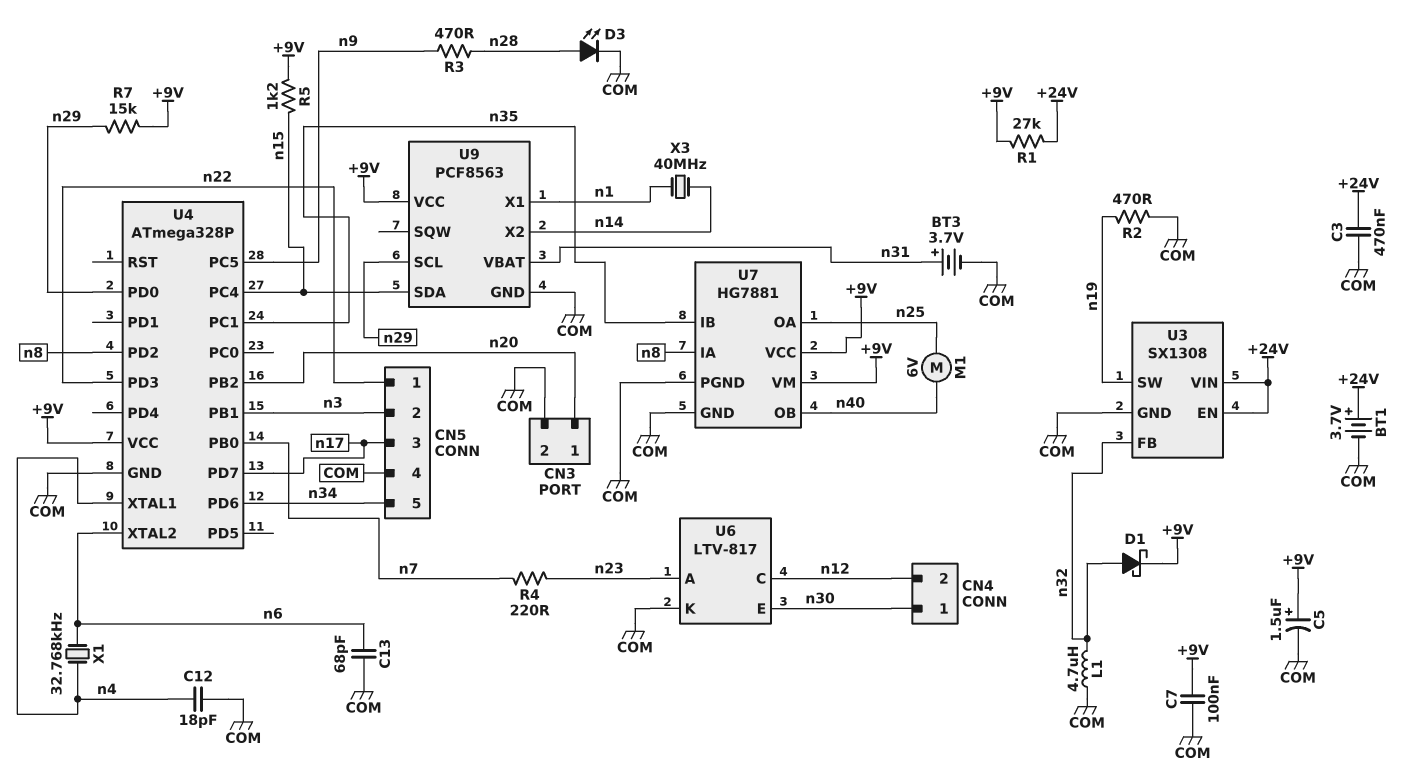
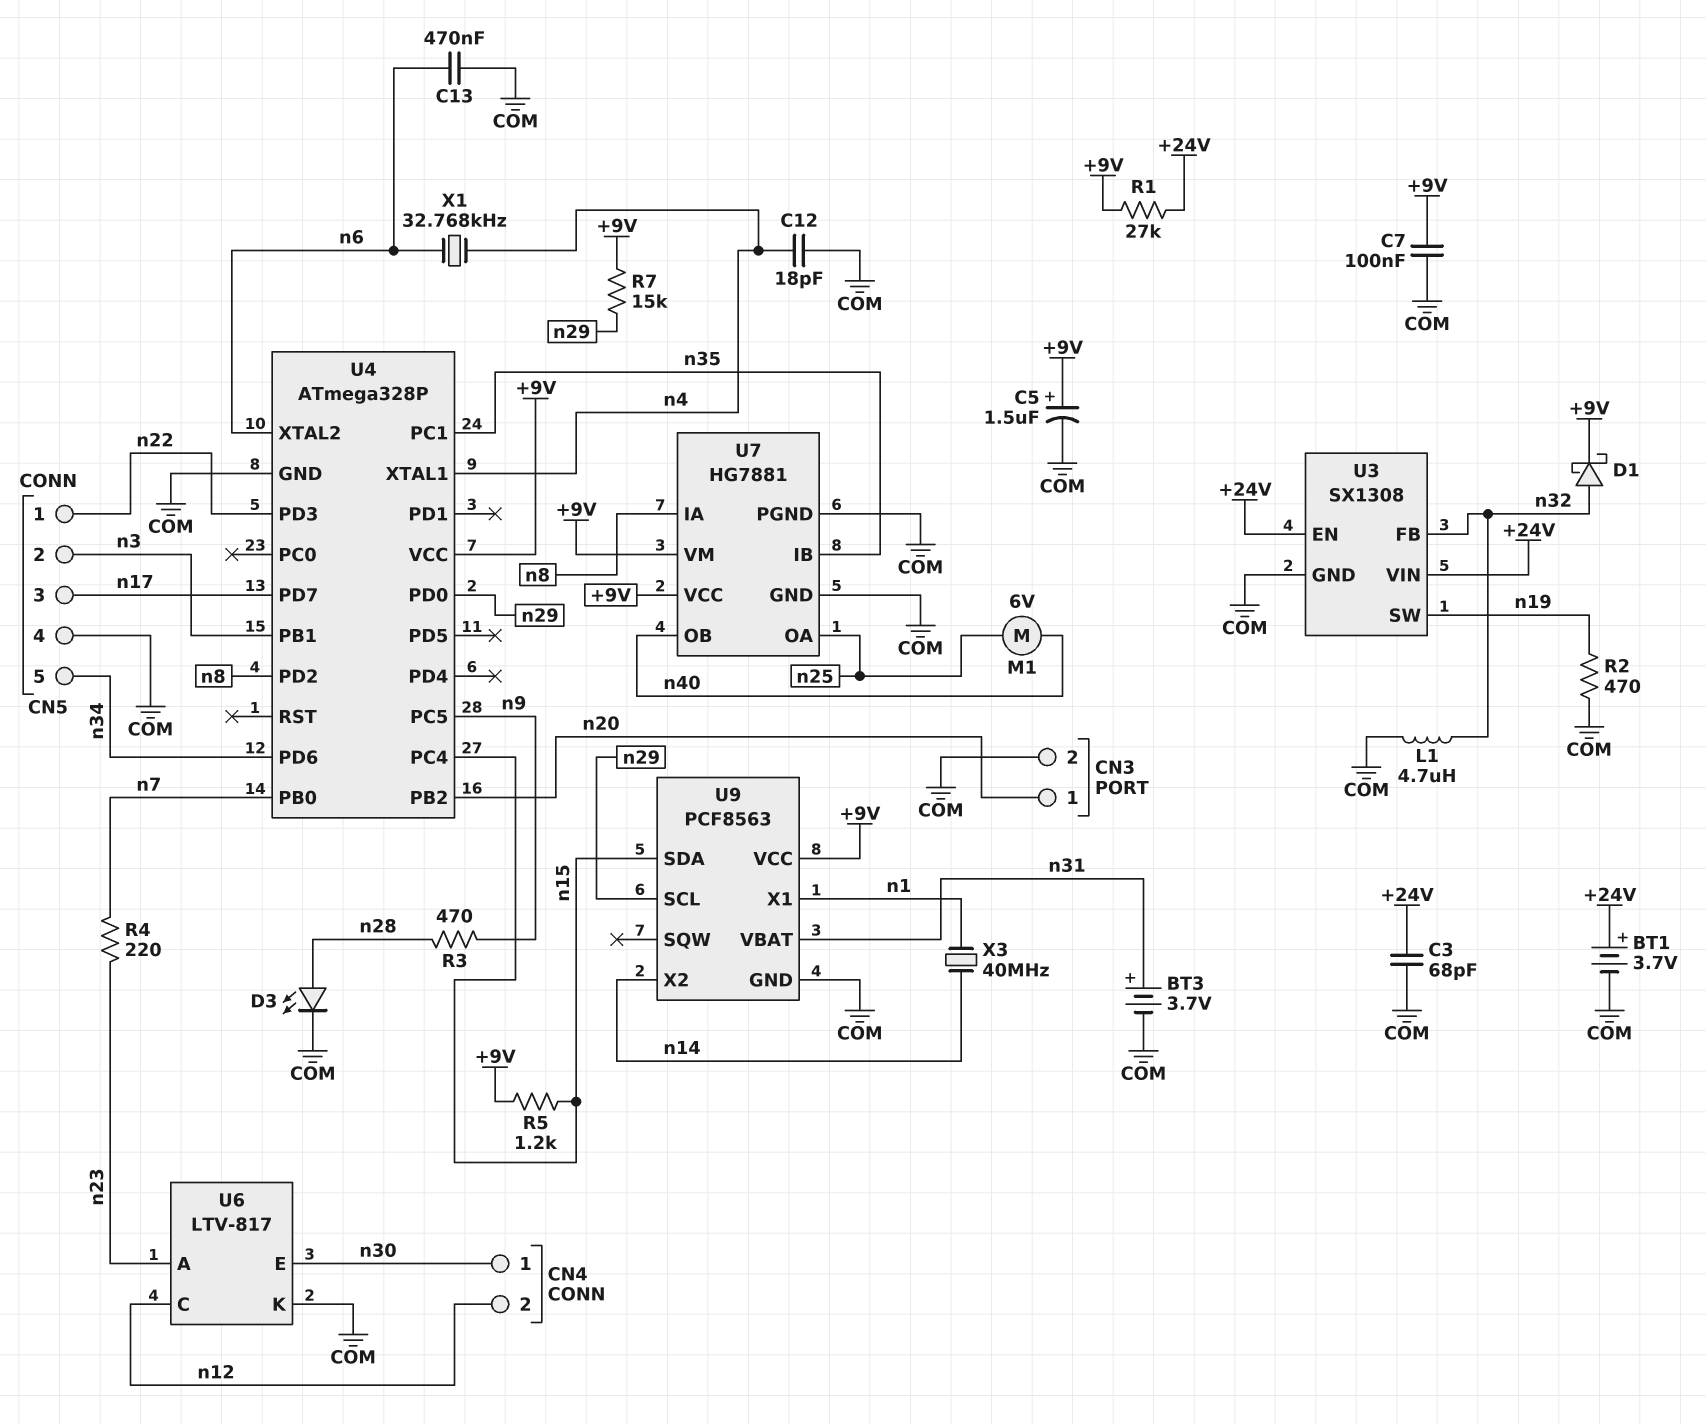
C3: 470nF (+24V, COM) -> 68pF (+24V, COM)
C13: 68pF (COM, n6) -> 470nF (COM, n6)

